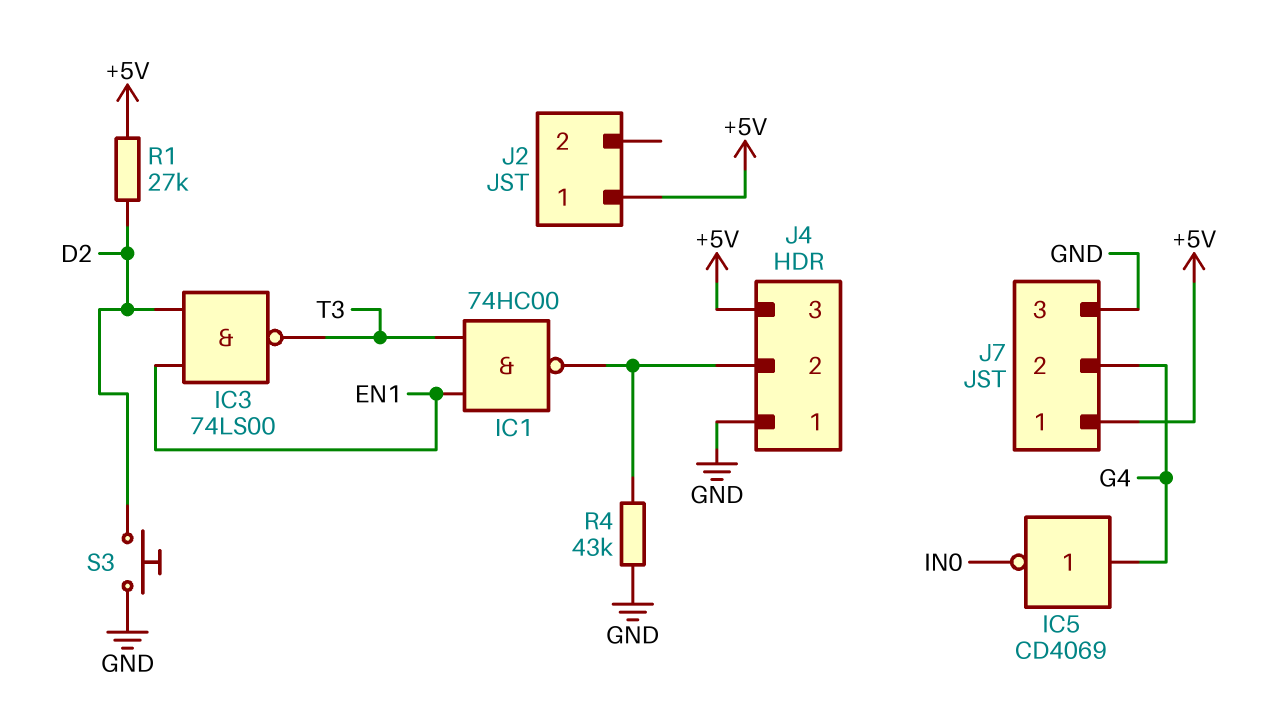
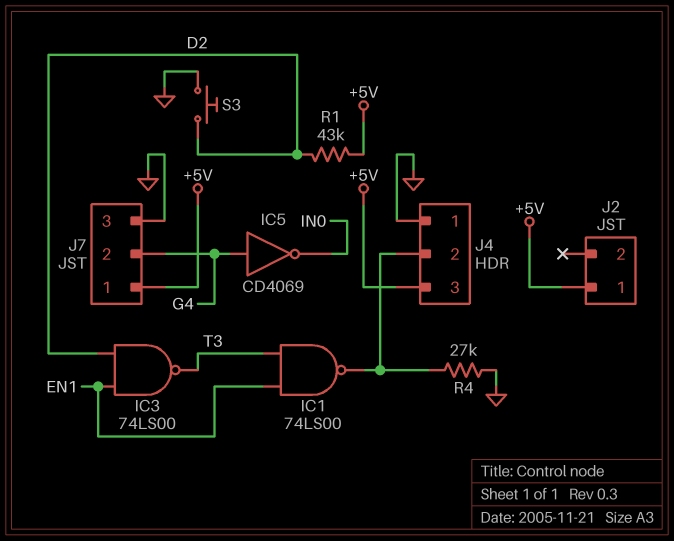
IC1: NAND 74HC00 (in EN1, in T3, out J4/2) -> NAND 74LS00 (in EN1, in T3, out J4/2)
R1: 27k (+5V, D2) -> 43k (+5V, D2)
R4: 43k (GND, J4/2) -> 27k (GND, J4/2)

